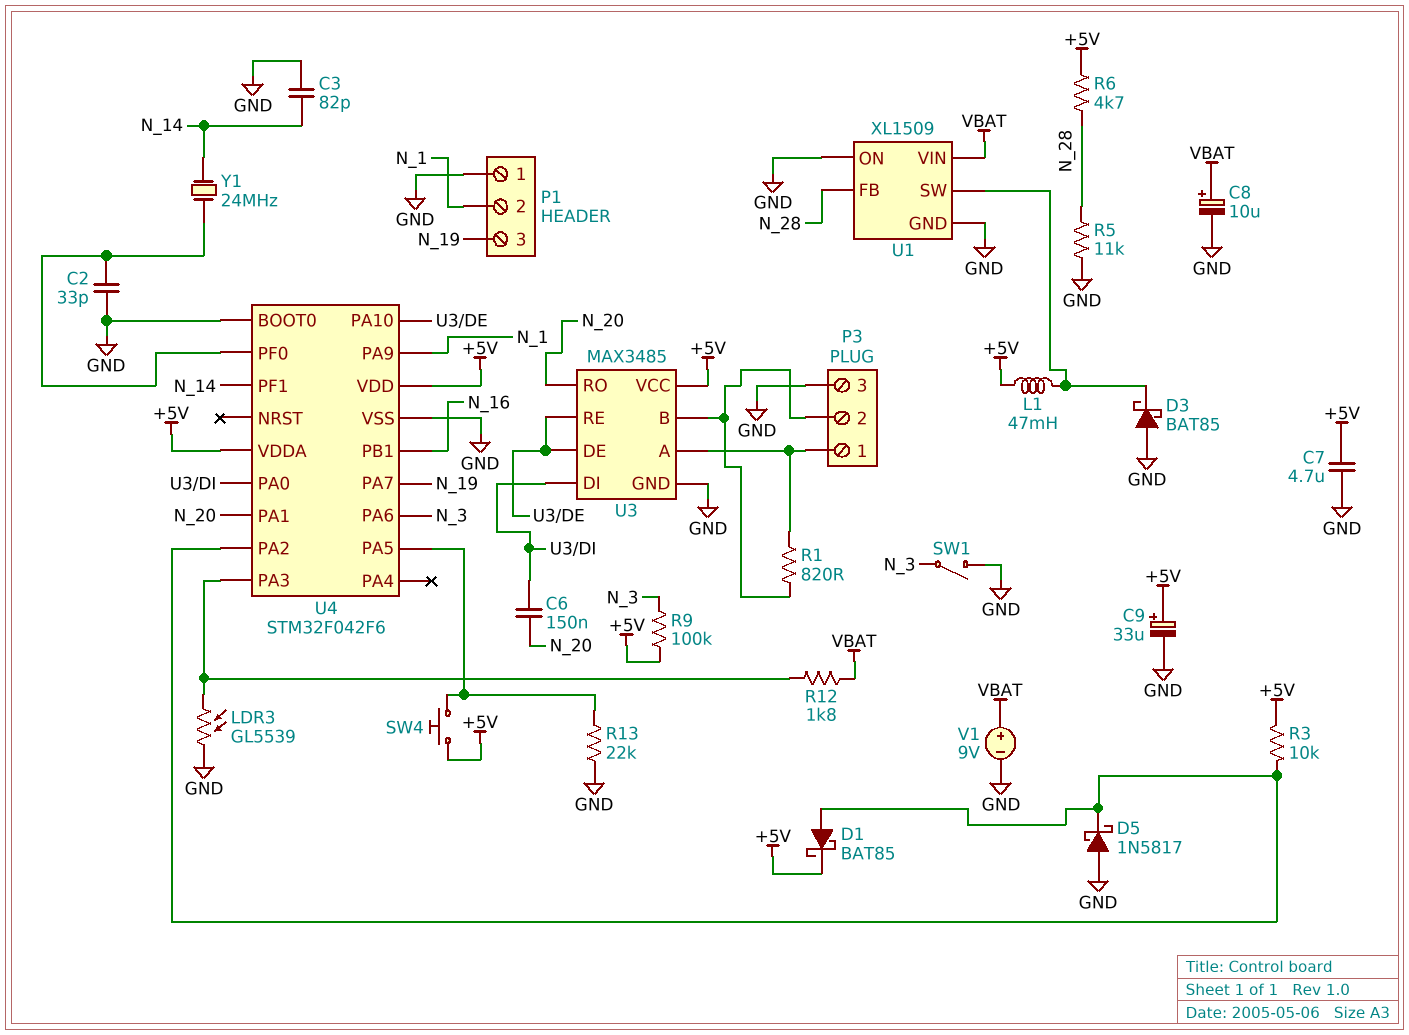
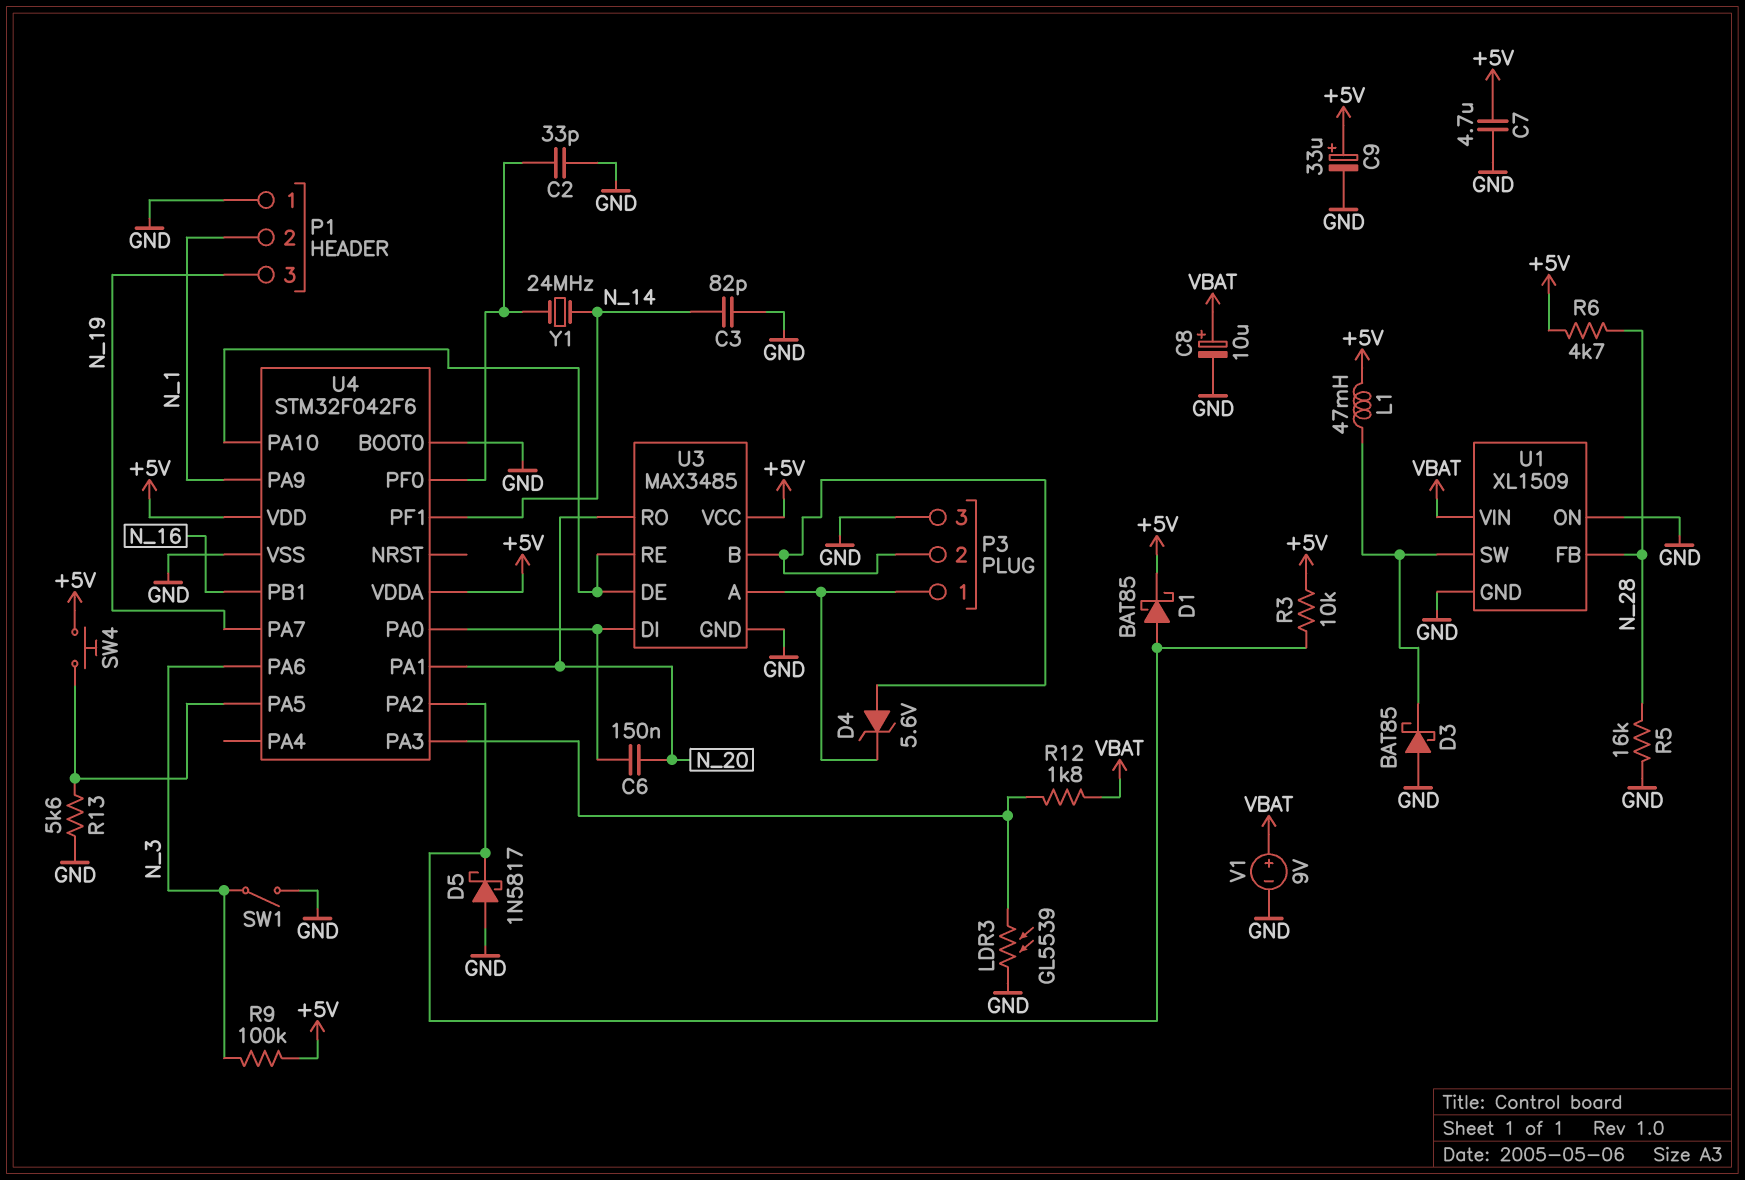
D4: none -> zener 5.6V (A P3/2, K P3/1)
R1: 820 (P3/1, P3/2) -> none
R5: 11k (GND, N_28) -> 16k (GND, N_28)
R13: 22k (GND, U4/PA5) -> 5.6k (GND, U4/PA5)

